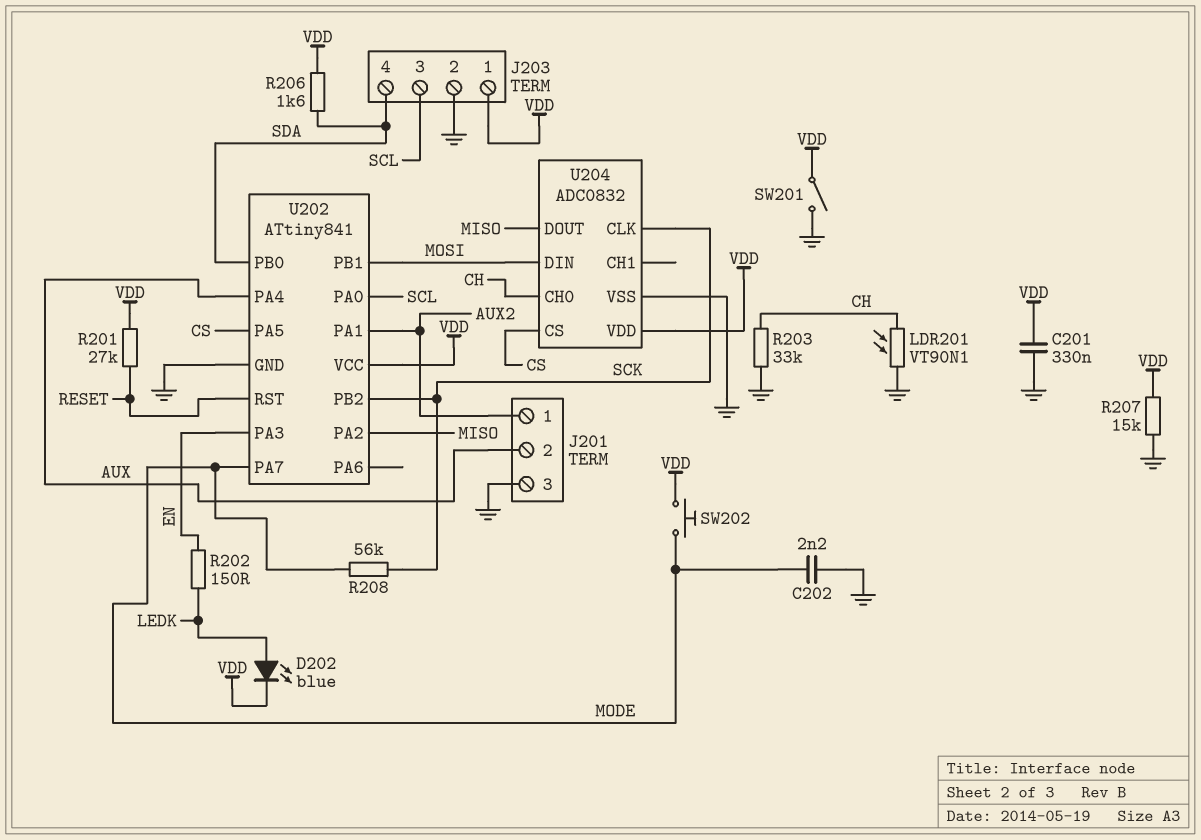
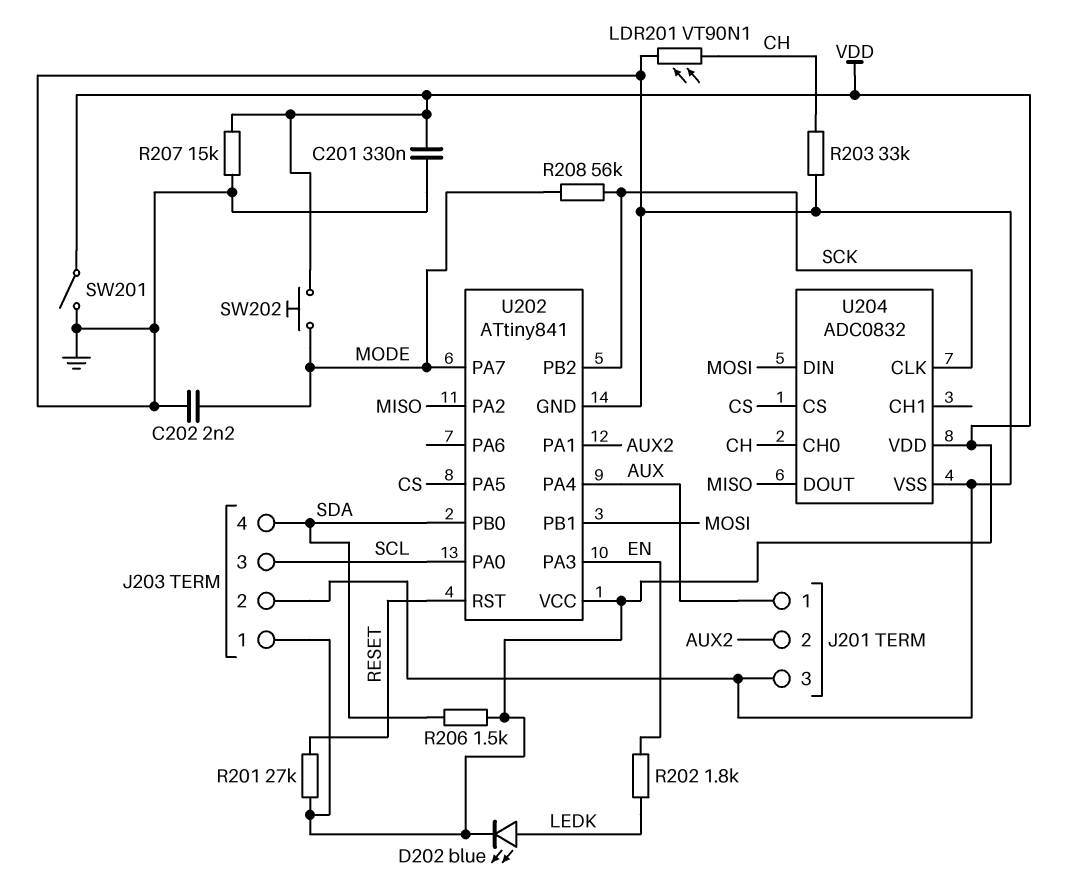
J201 pin 1: AUX2 -> AUX
J201 pin 2: AUX -> AUX2
R202: 150 (EN, LEDK) -> 1.8k (EN, LEDK)
R206: 1.6k (SDA, VDD) -> 1.5k (SDA, VDD)

